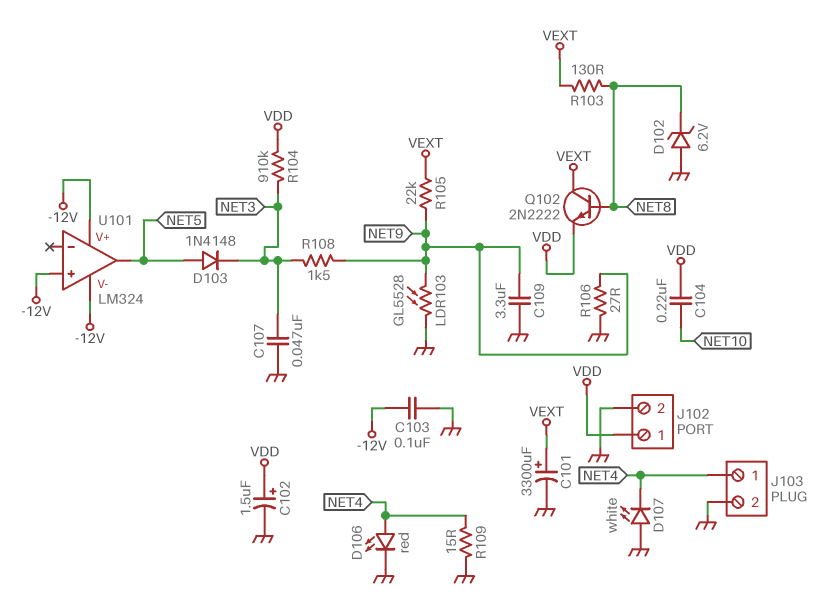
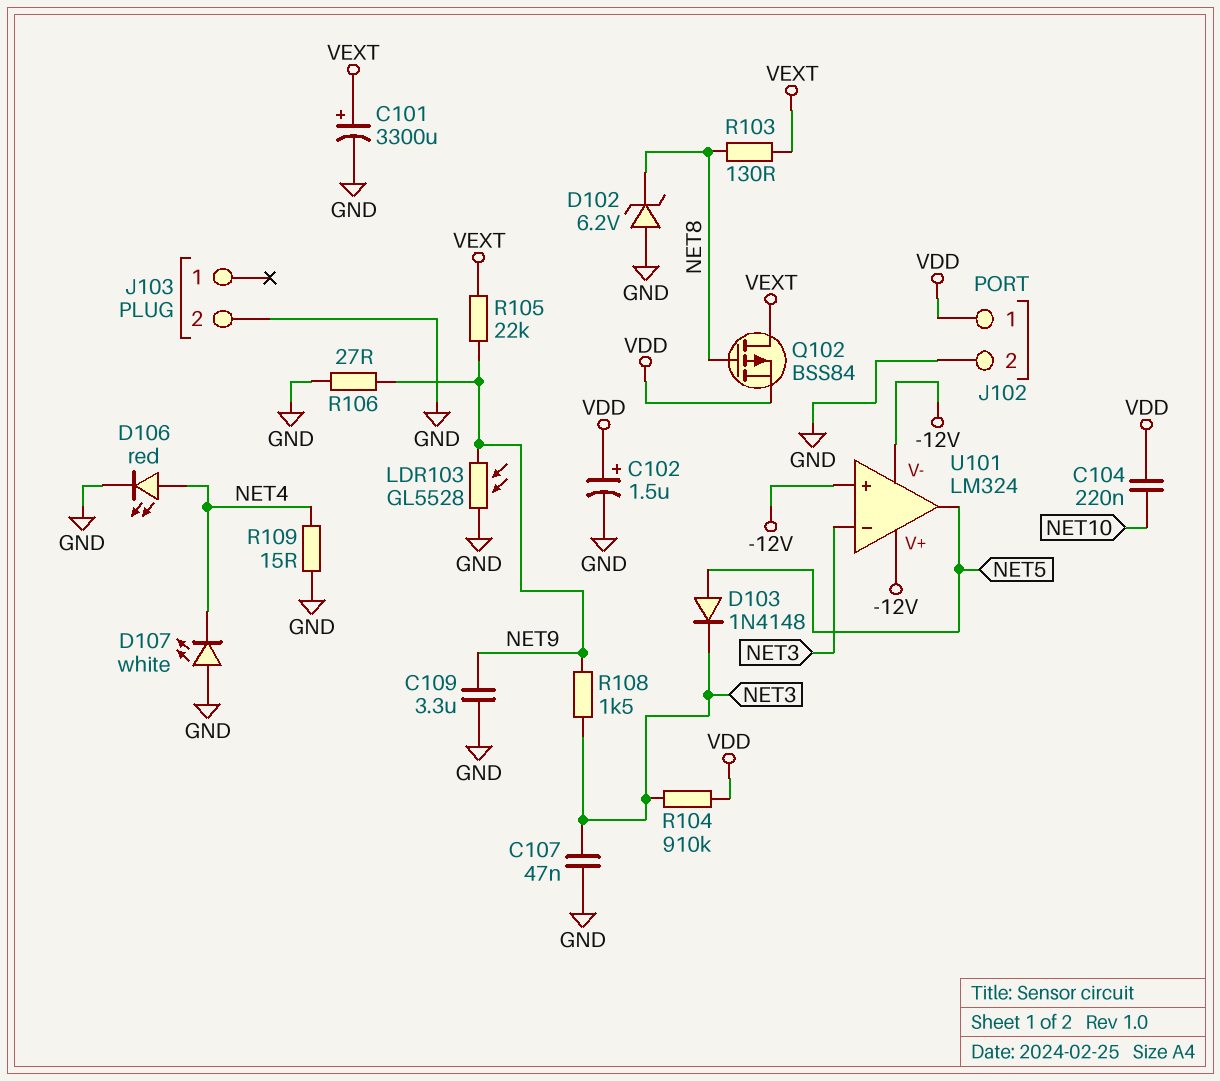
C103: 100nF (-12V, GND) -> none
J103 pin 1: NET4 -> none
Q102: NPN 2N2222 (B NET8, C VEXT, E VDD) -> PMOS BSS84 (G NET8, D VEXT, S VDD)
U101 pin in-: none -> NET3

